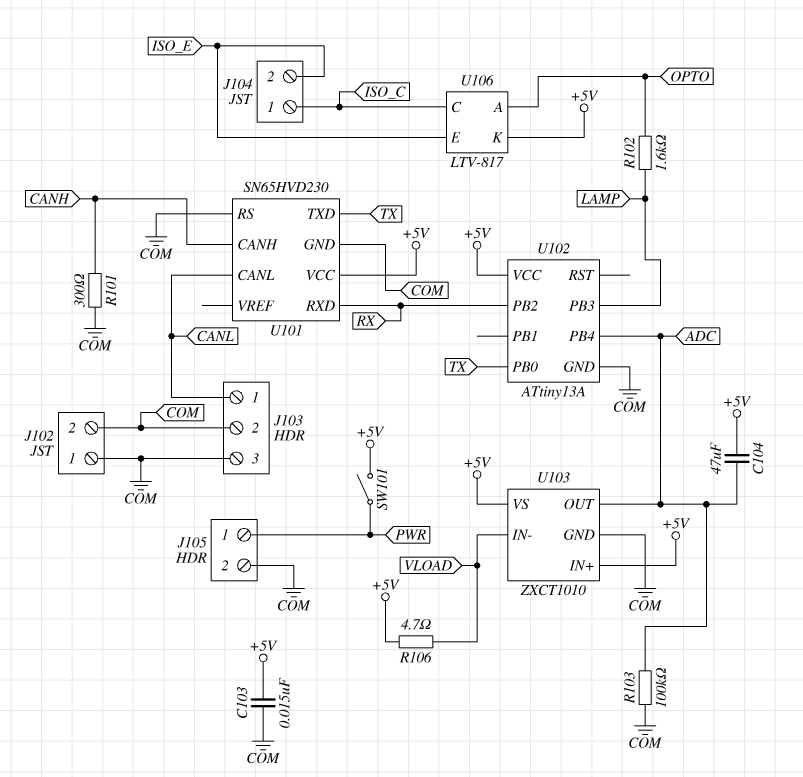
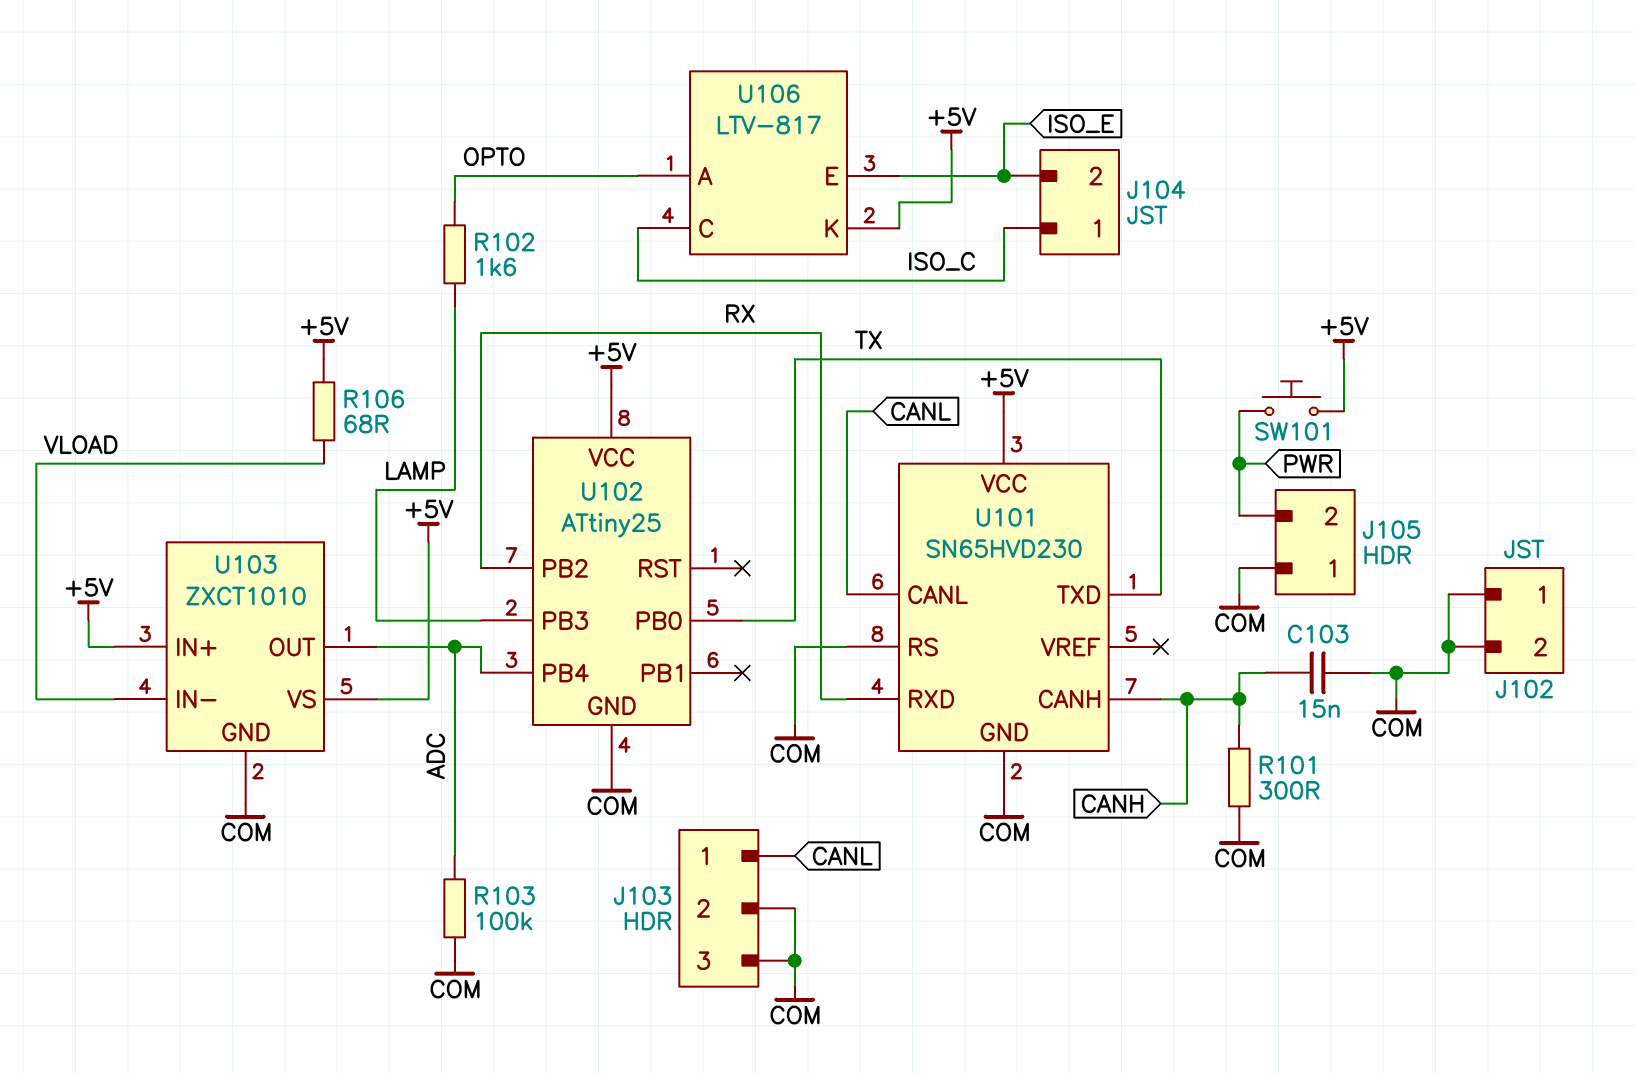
C103: 15nF (+5V, COM) -> 15nF (CANH, COM)
C104: 47uF (+5V, ADC) -> none
J105 pin 1: PWR -> COM
J105 pin 2: COM -> PWR
R106: 4.7 (+5V, VLOAD) -> 68 (+5V, VLOAD)
SW101: switch (+5V, PWR) -> button (+5V, PWR)
U102: ATtiny13A -> ATtiny25

